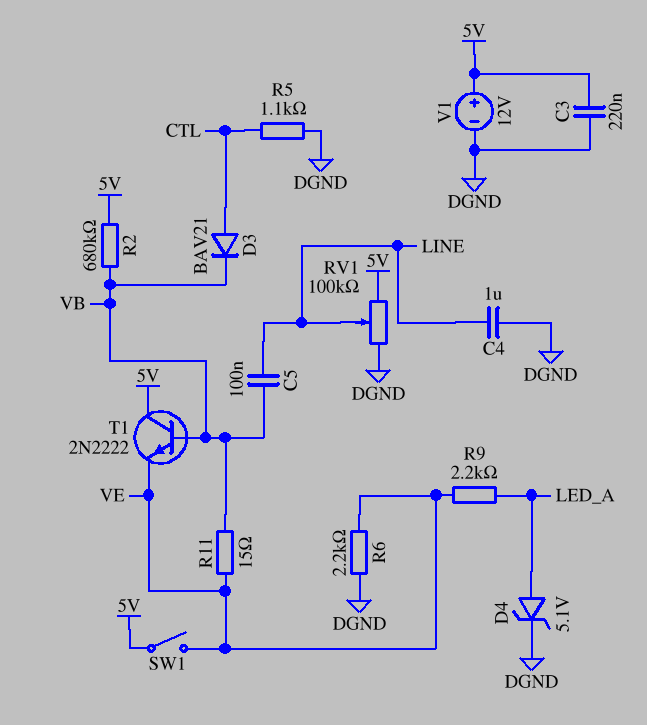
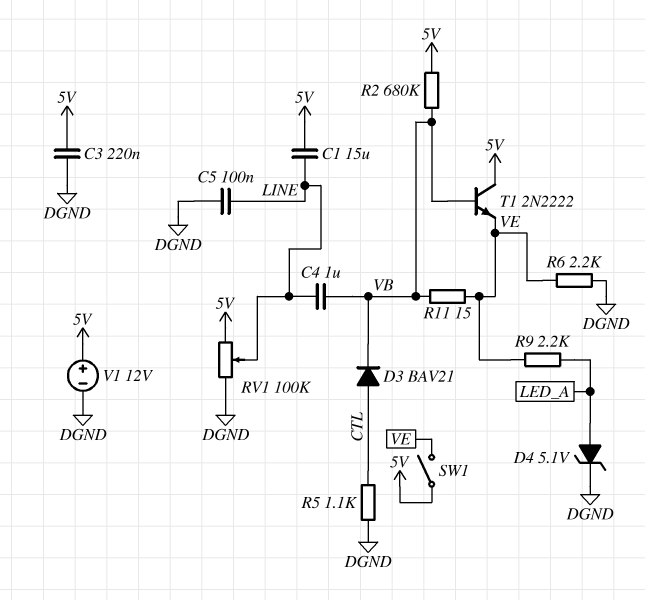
C1: none -> 15uF (5V, LINE)
C4: 1uF (DGND, LINE) -> 1uF (LINE, VB)
C5: 100nF (LINE, VB) -> 100nF (DGND, LINE)

